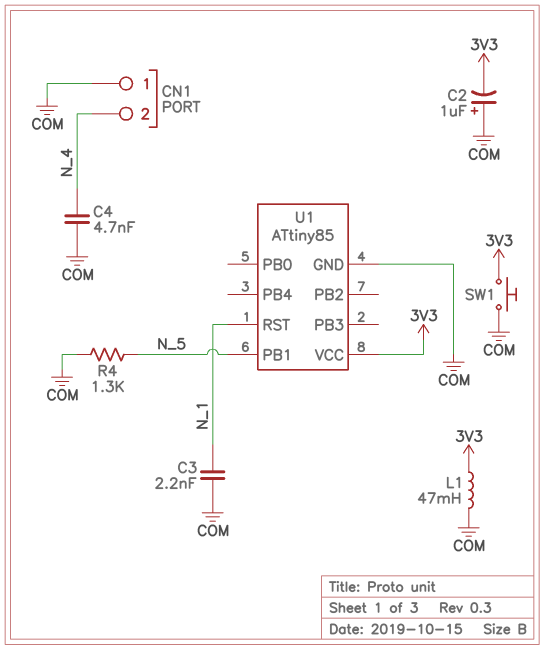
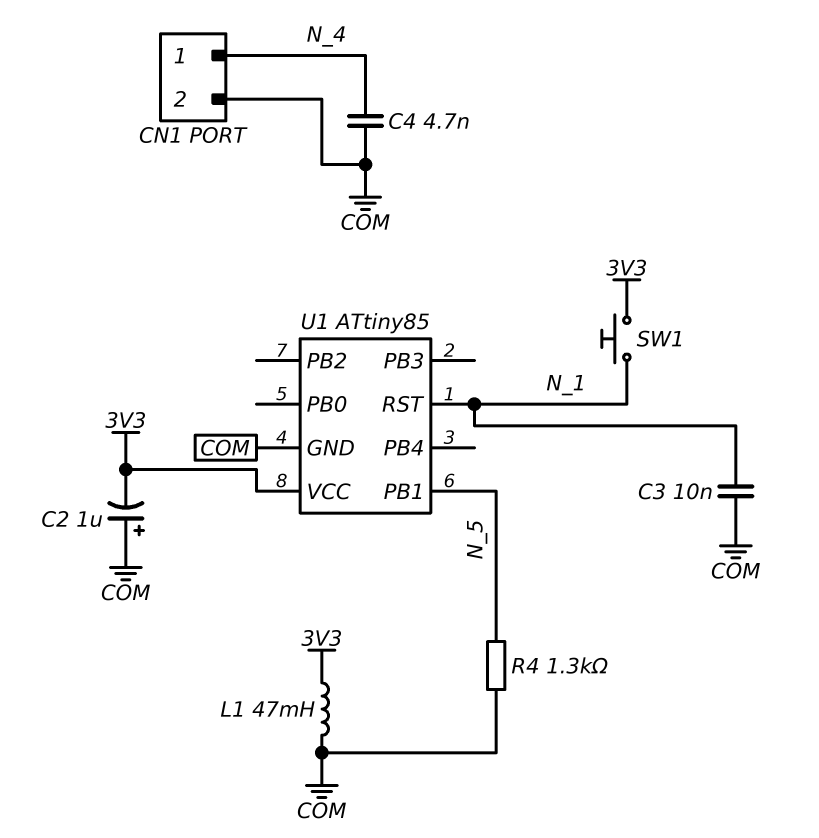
C3: 2.2nF (COM, N_1) -> 10nF (COM, N_1)
CN1 pin 1: COM -> N_4
CN1 pin 2: N_4 -> COM
SW1: button (3V3, COM) -> button (3V3, N_1)

